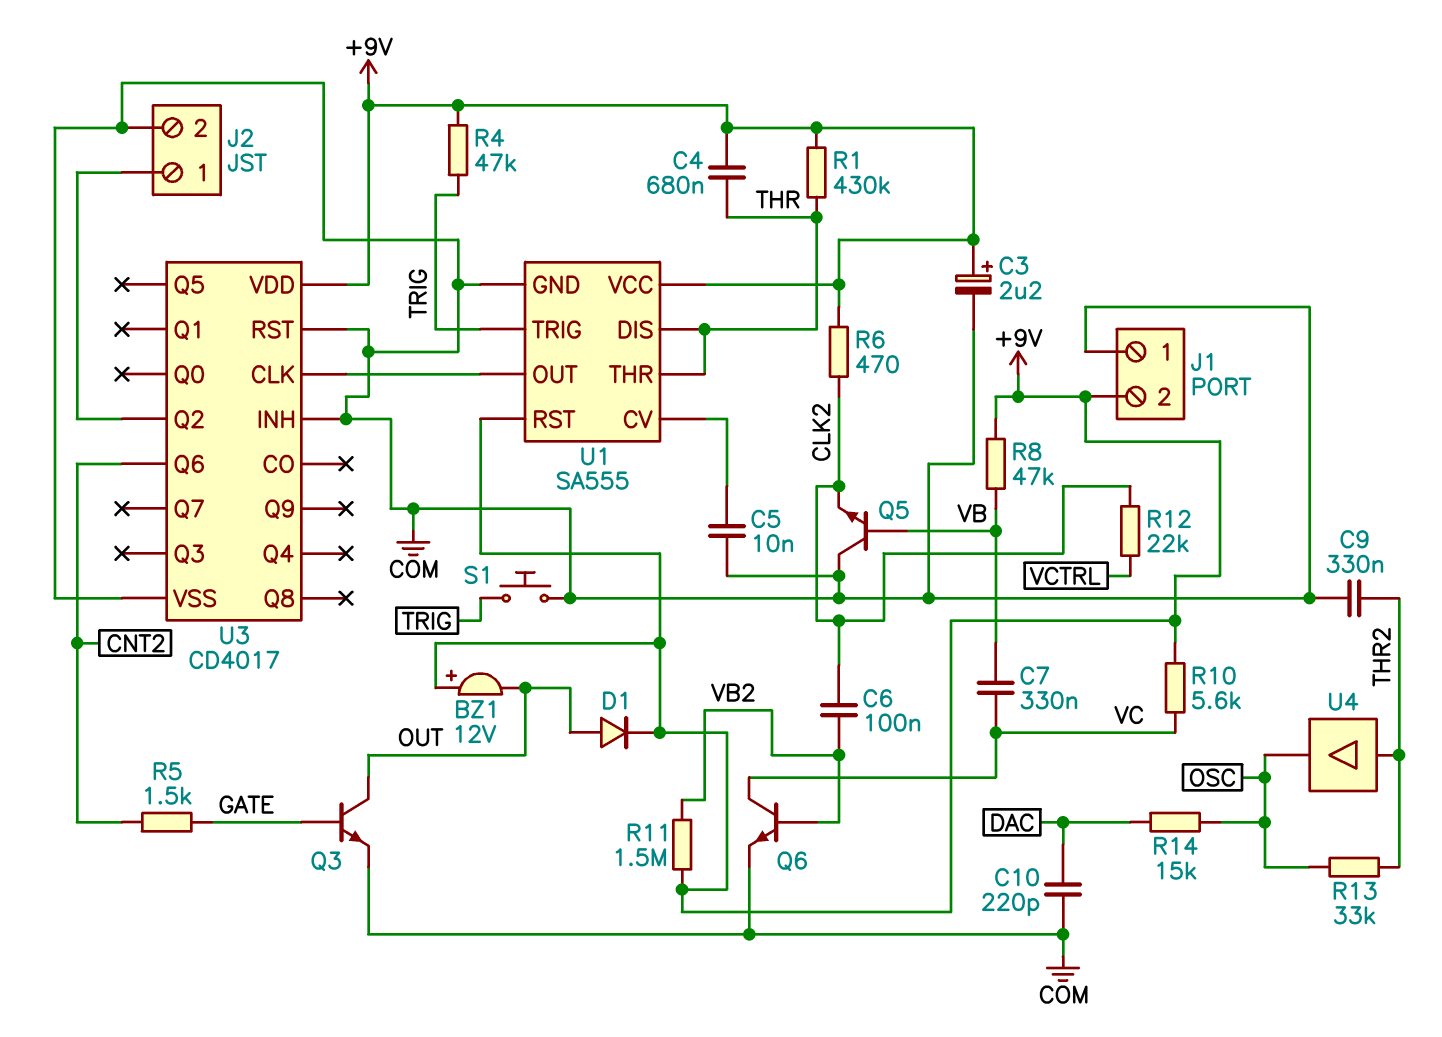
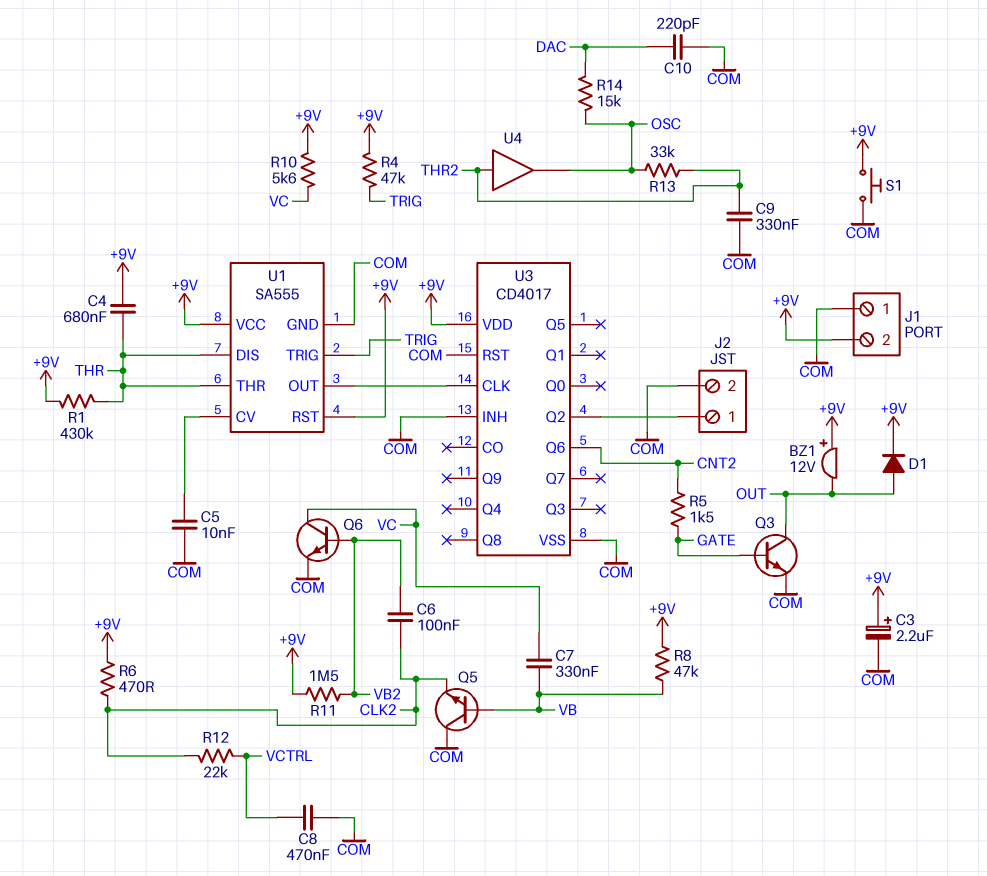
C8: none -> 470nF (COM, VCTRL)
S1: button (COM, TRIG) -> button (+9V, COM)

